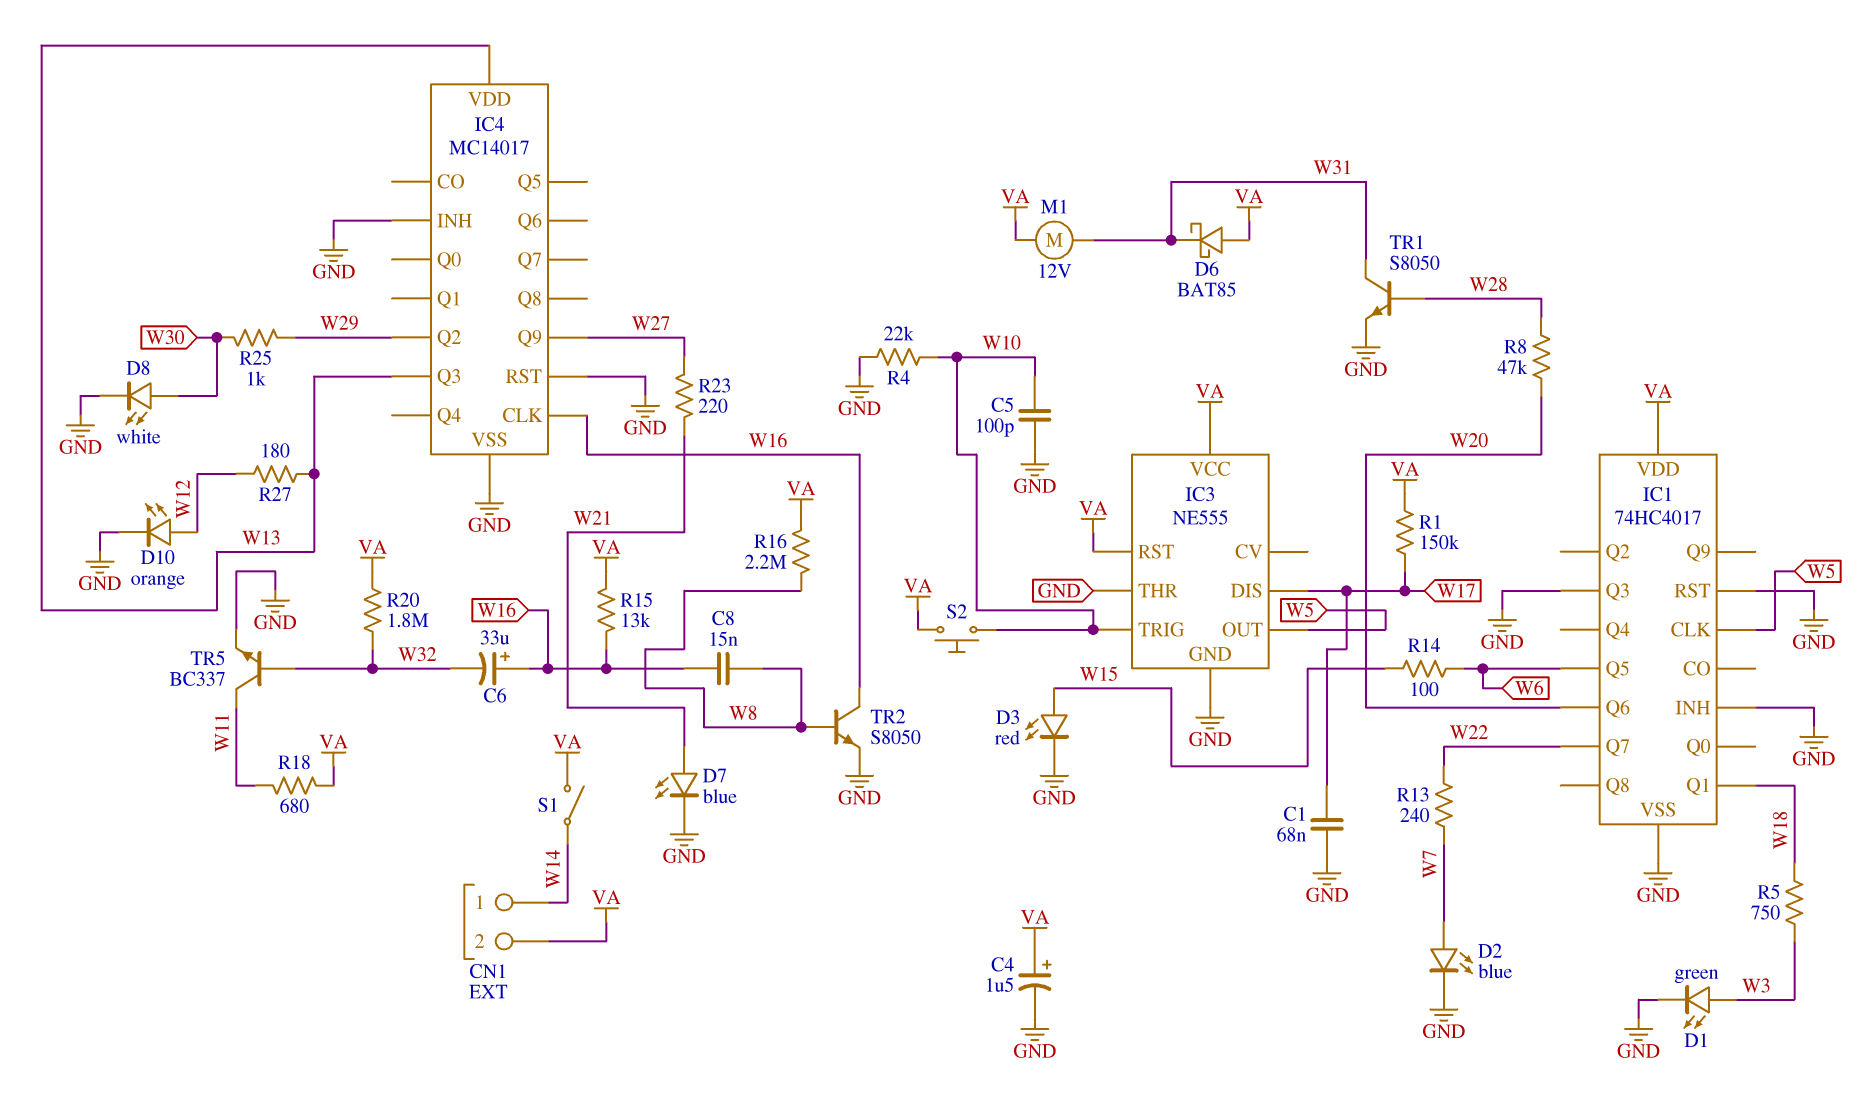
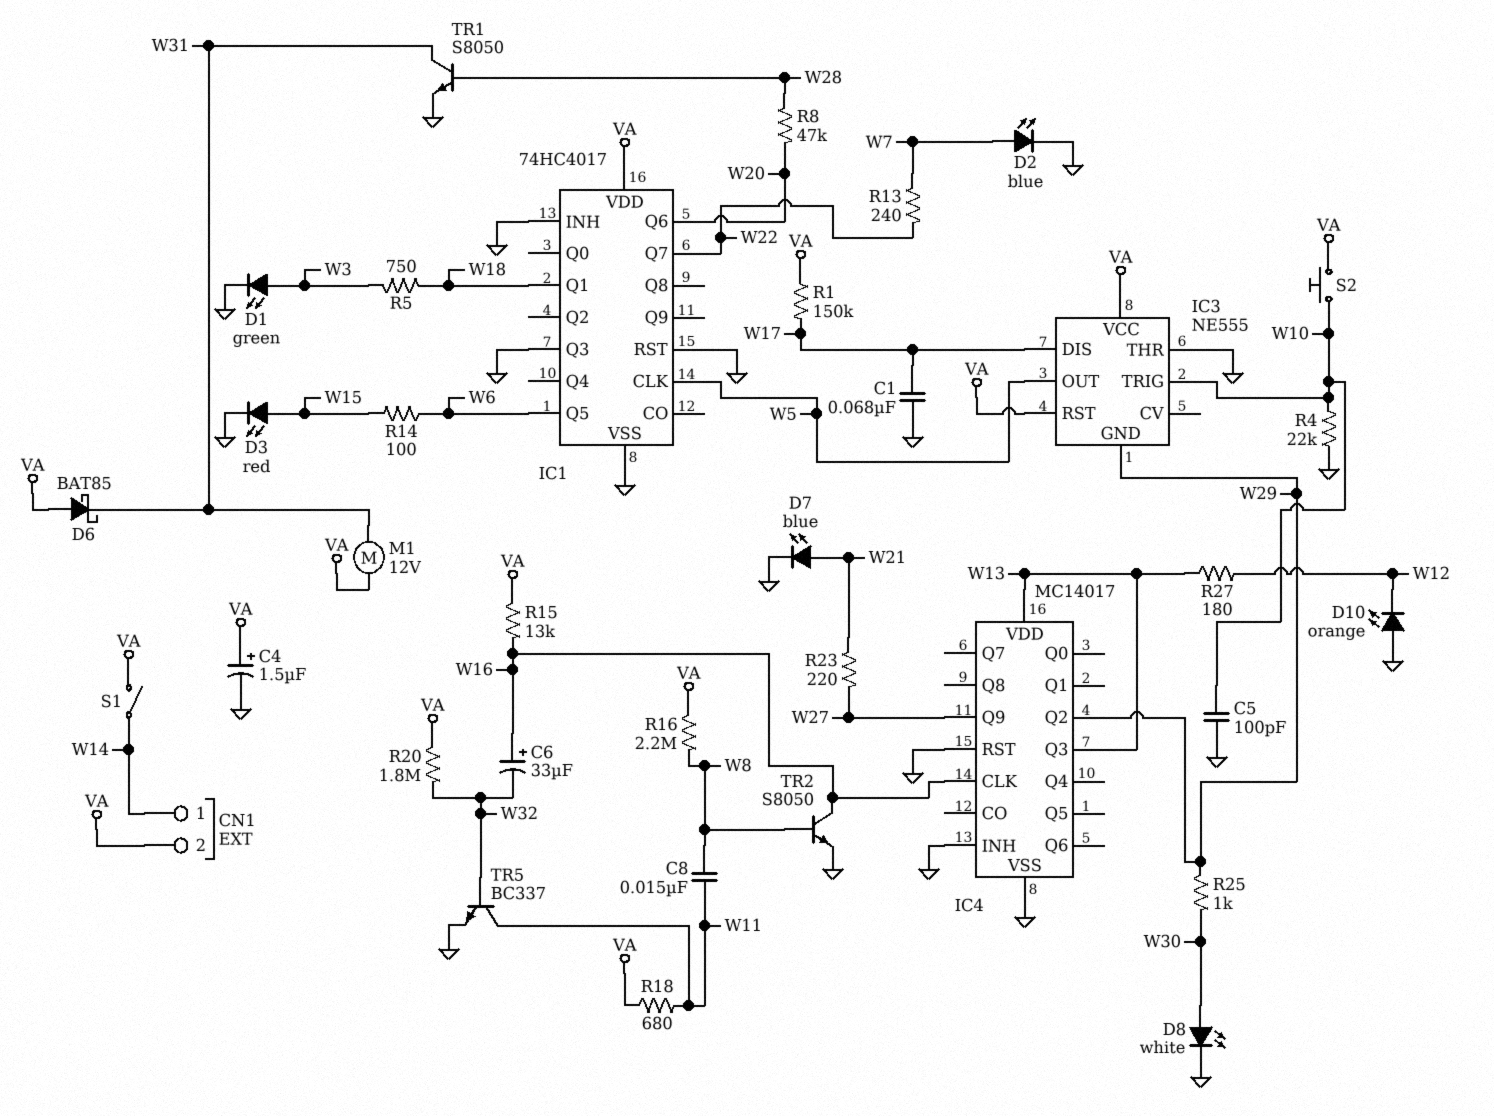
C8: 15nF (W8, W16) -> 15nF (W8, W11)
D10: LED orange (A W12, K GND) -> LED orange (A GND, K W12)
IC3 pin GND: GND -> W29

